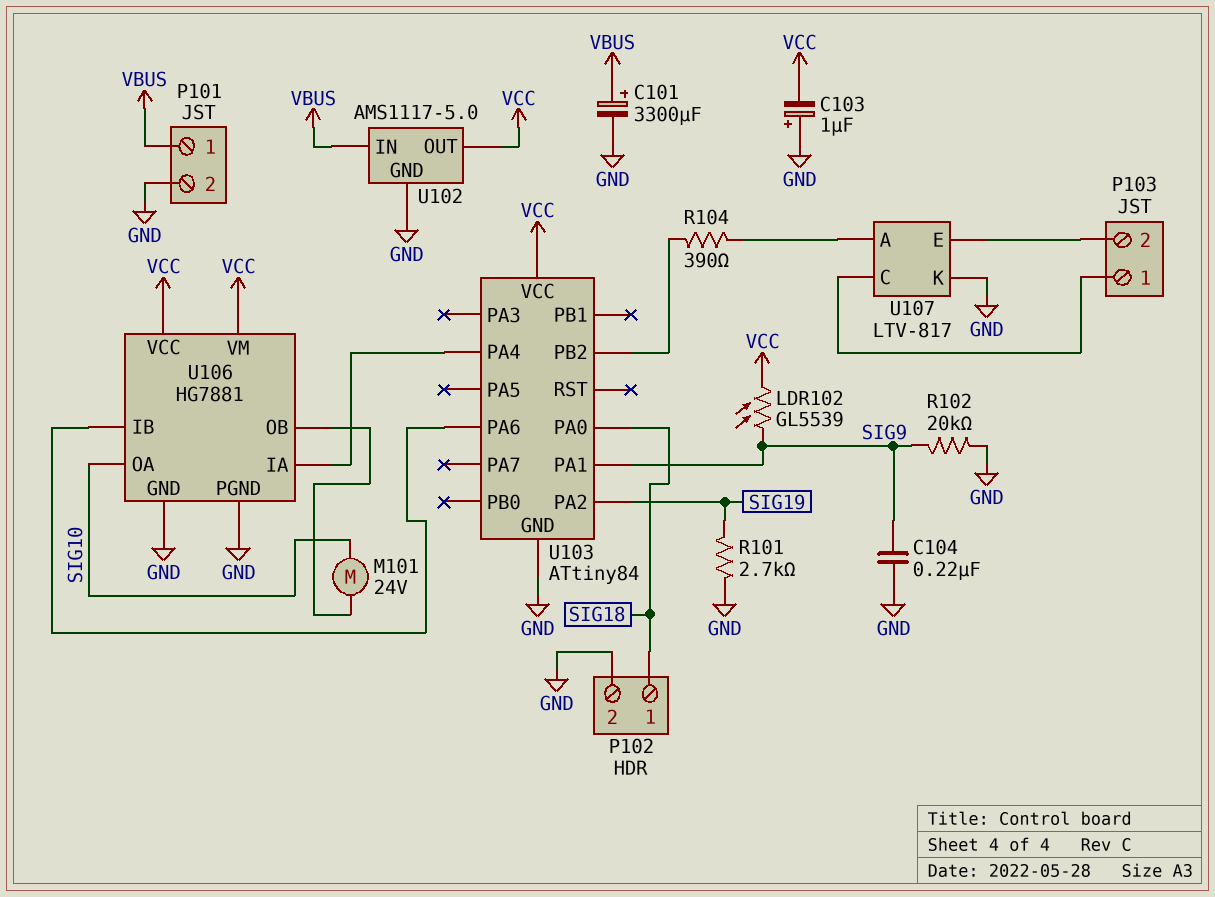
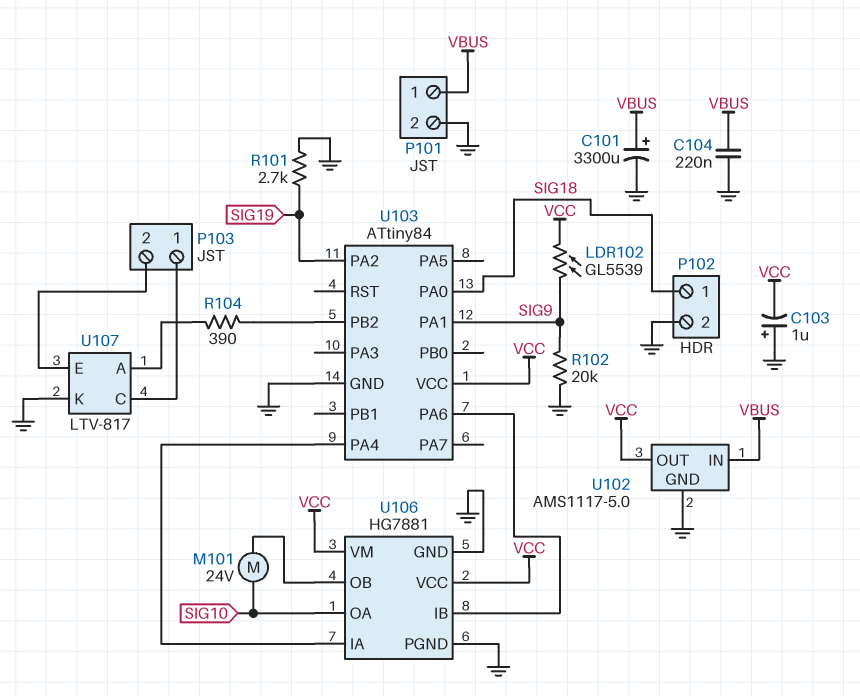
C104: 220nF (GND, SIG9) -> 220nF (GND, VBUS)

